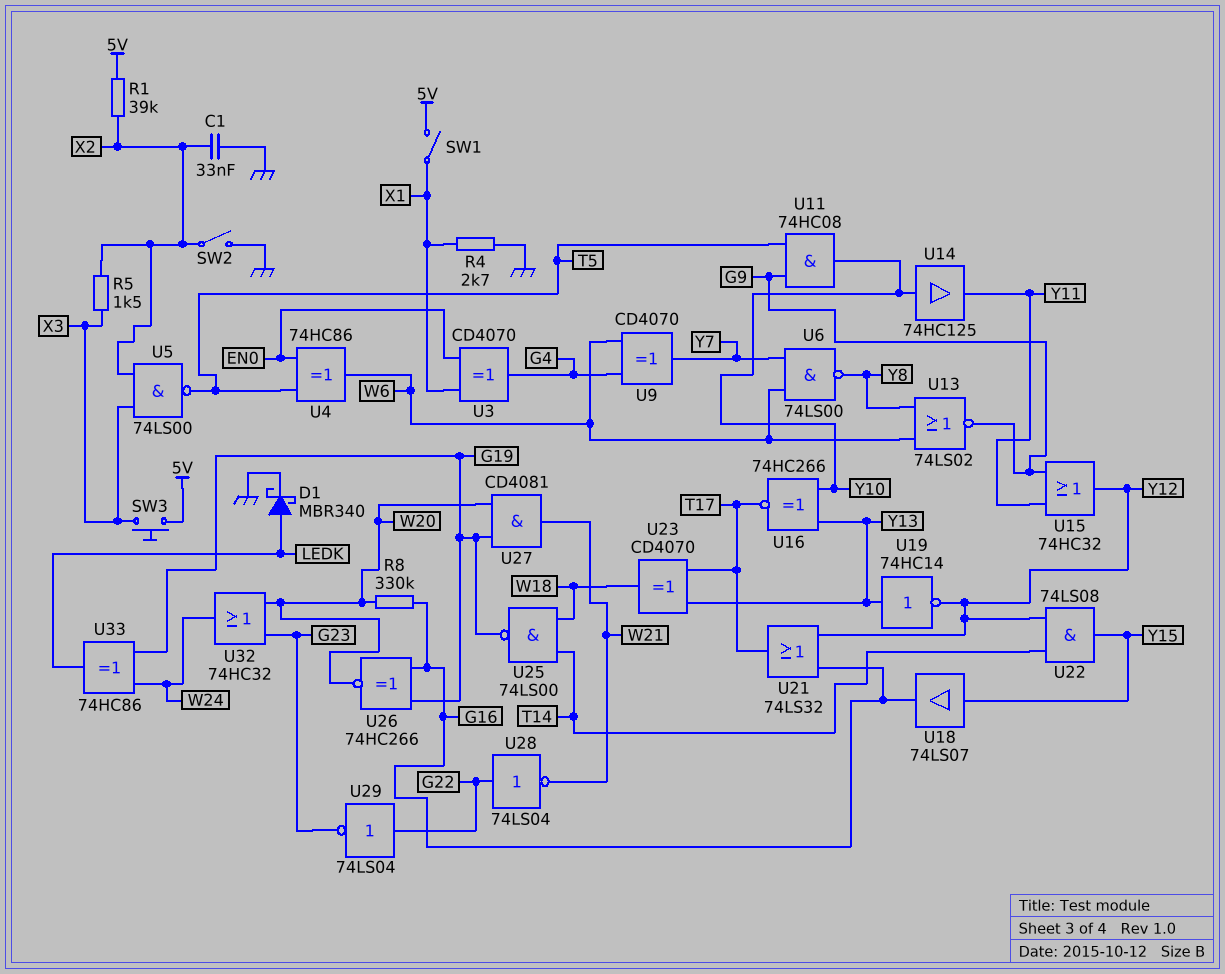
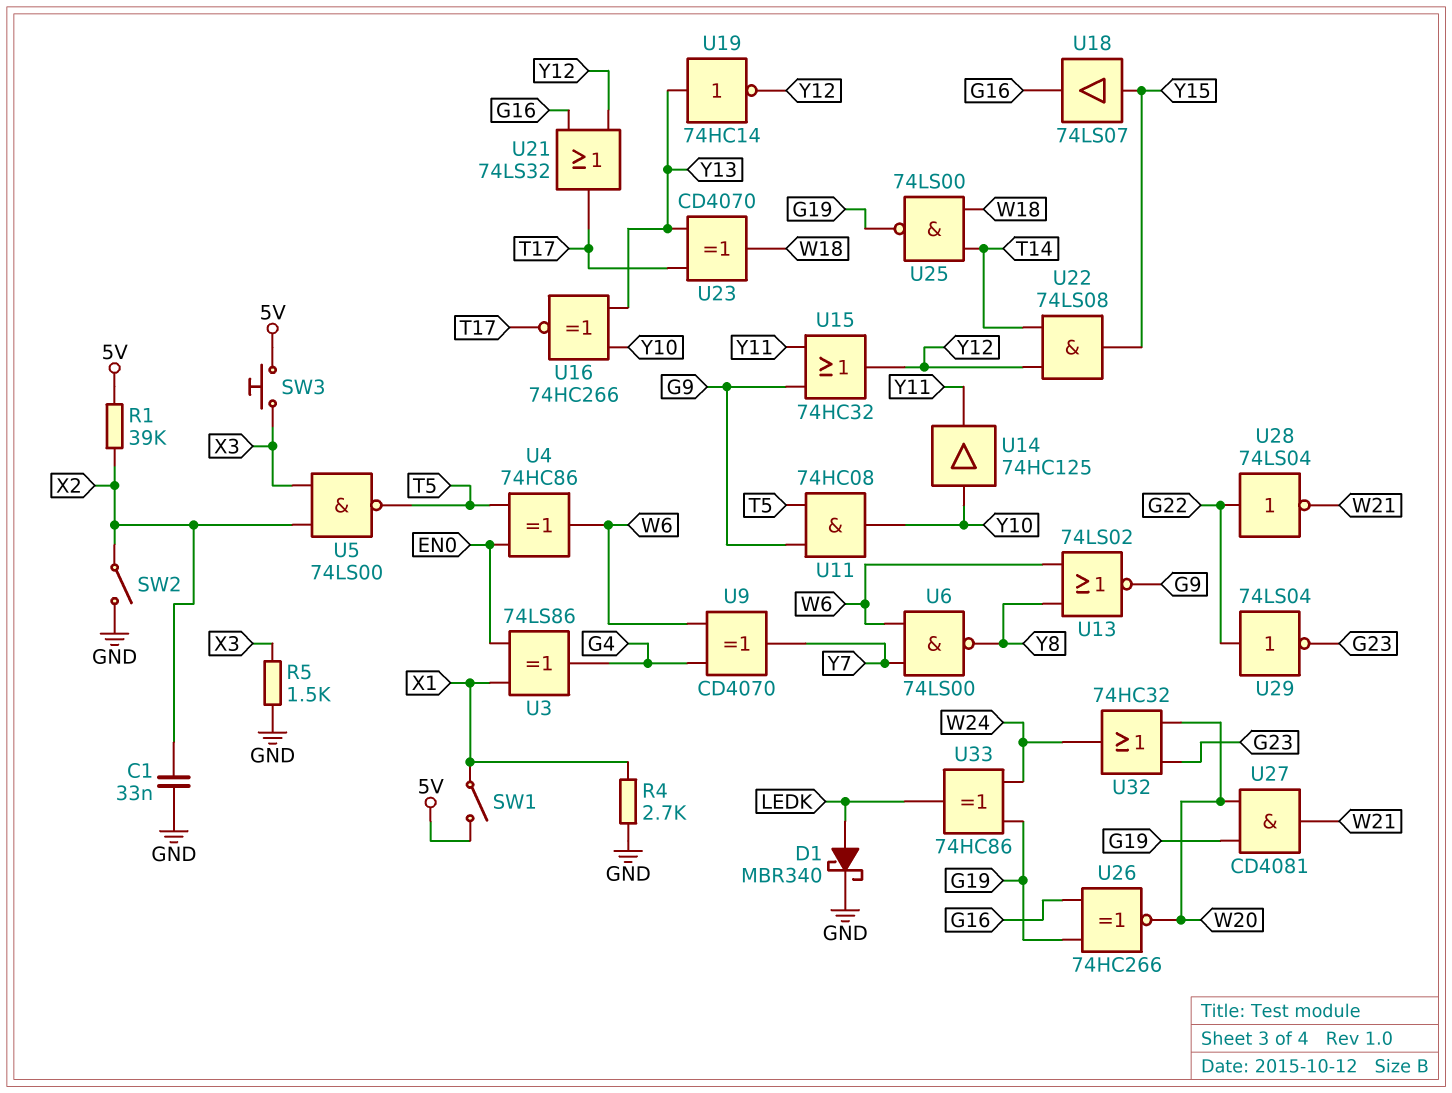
R5: 1.5k (X2, X3) -> 1.5k (GND, X3)
R8: 330k (G16, W20) -> none
U3: XOR CD4070 (in EN0, in X1, out G4) -> XOR 74LS86 (in EN0, in X1, out G4)

